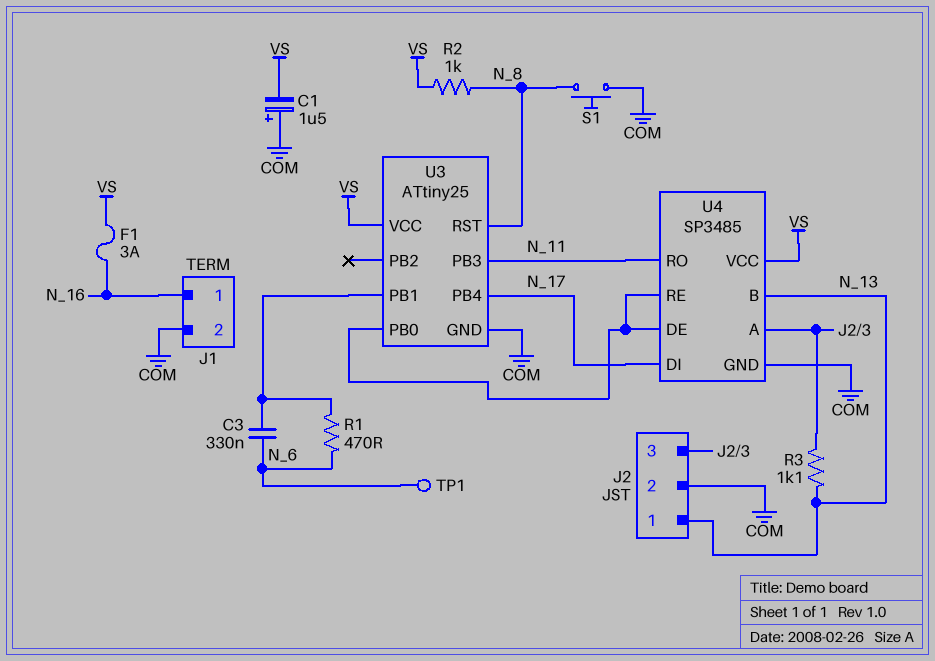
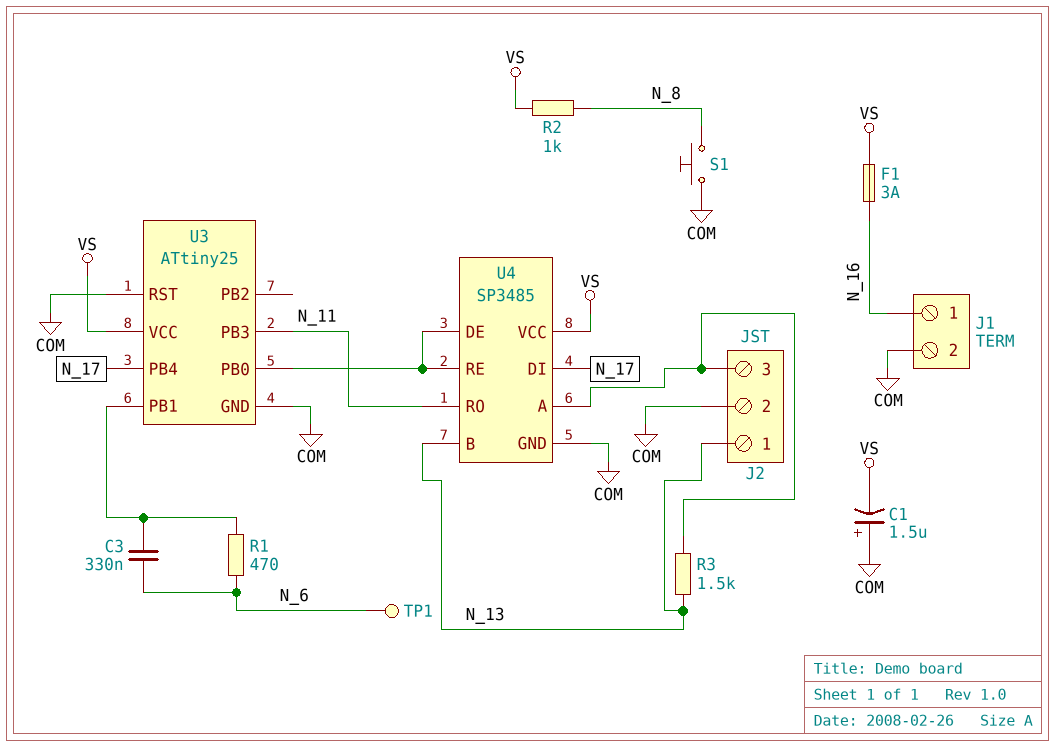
R3: 1.1k (J2/3, N_13) -> 1.5k (J2/3, N_13)
U3 pin RST: N_8 -> COM

